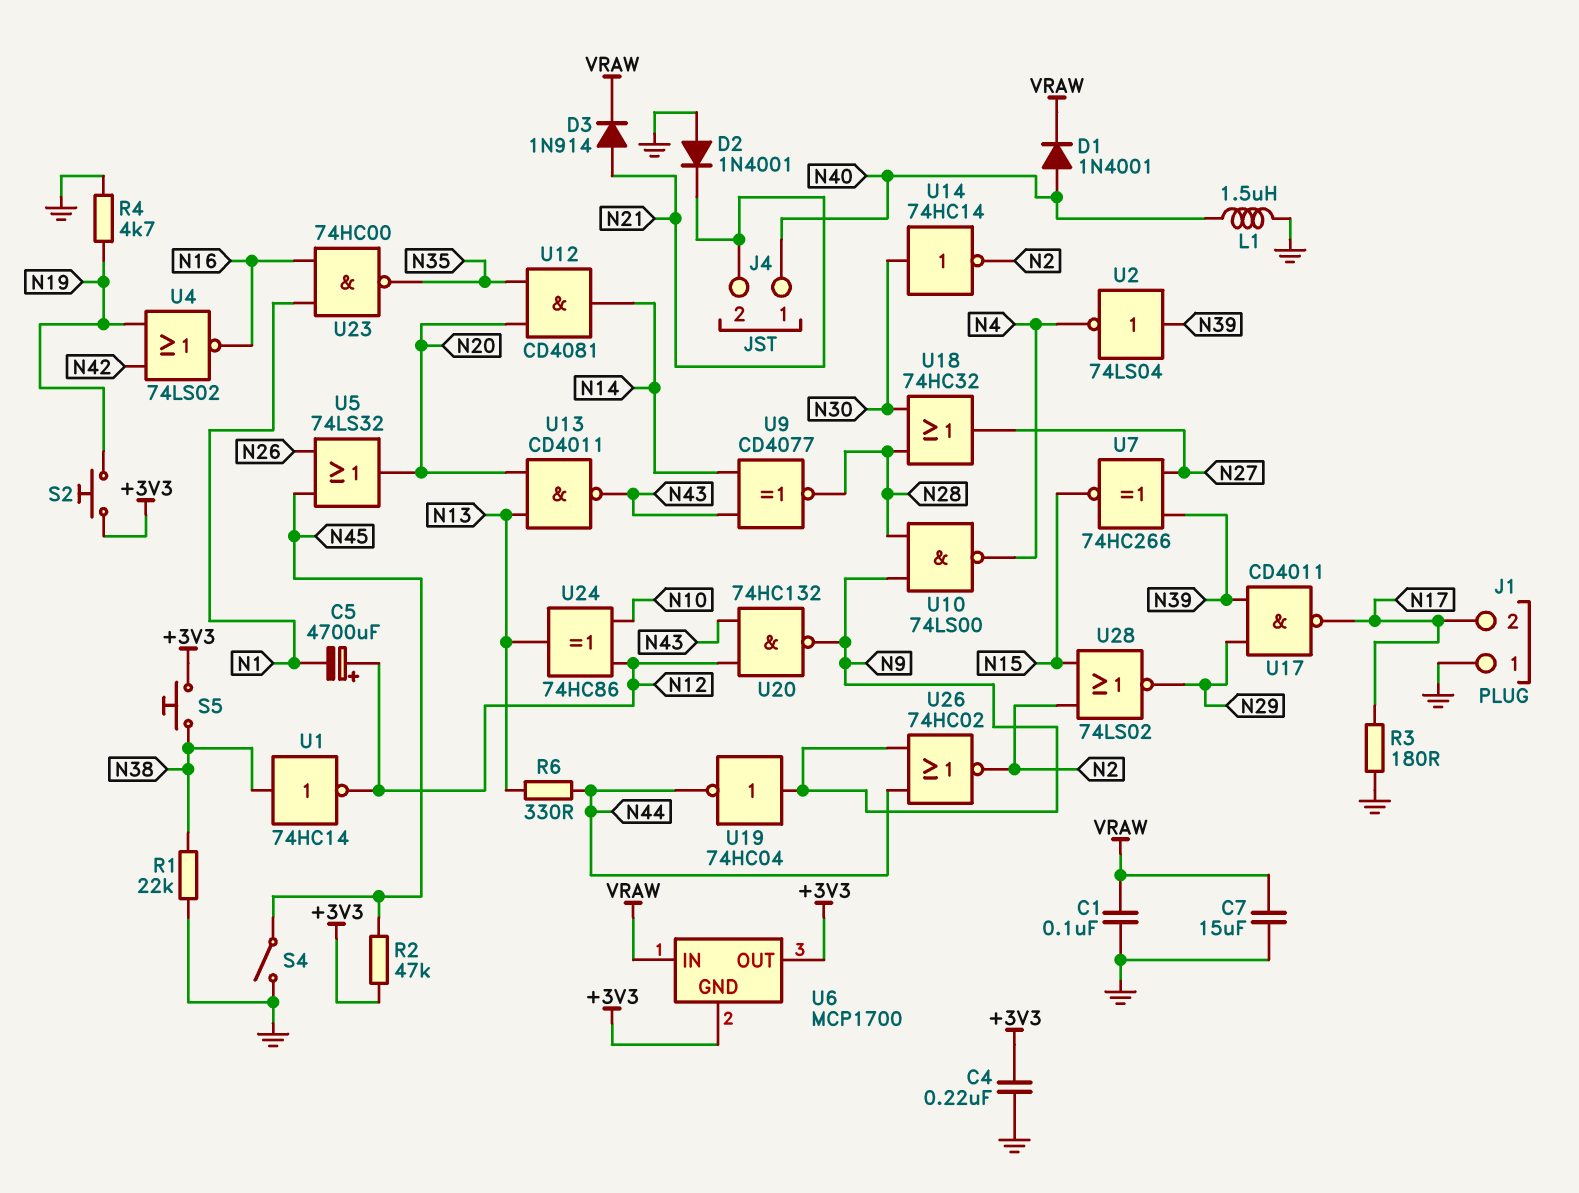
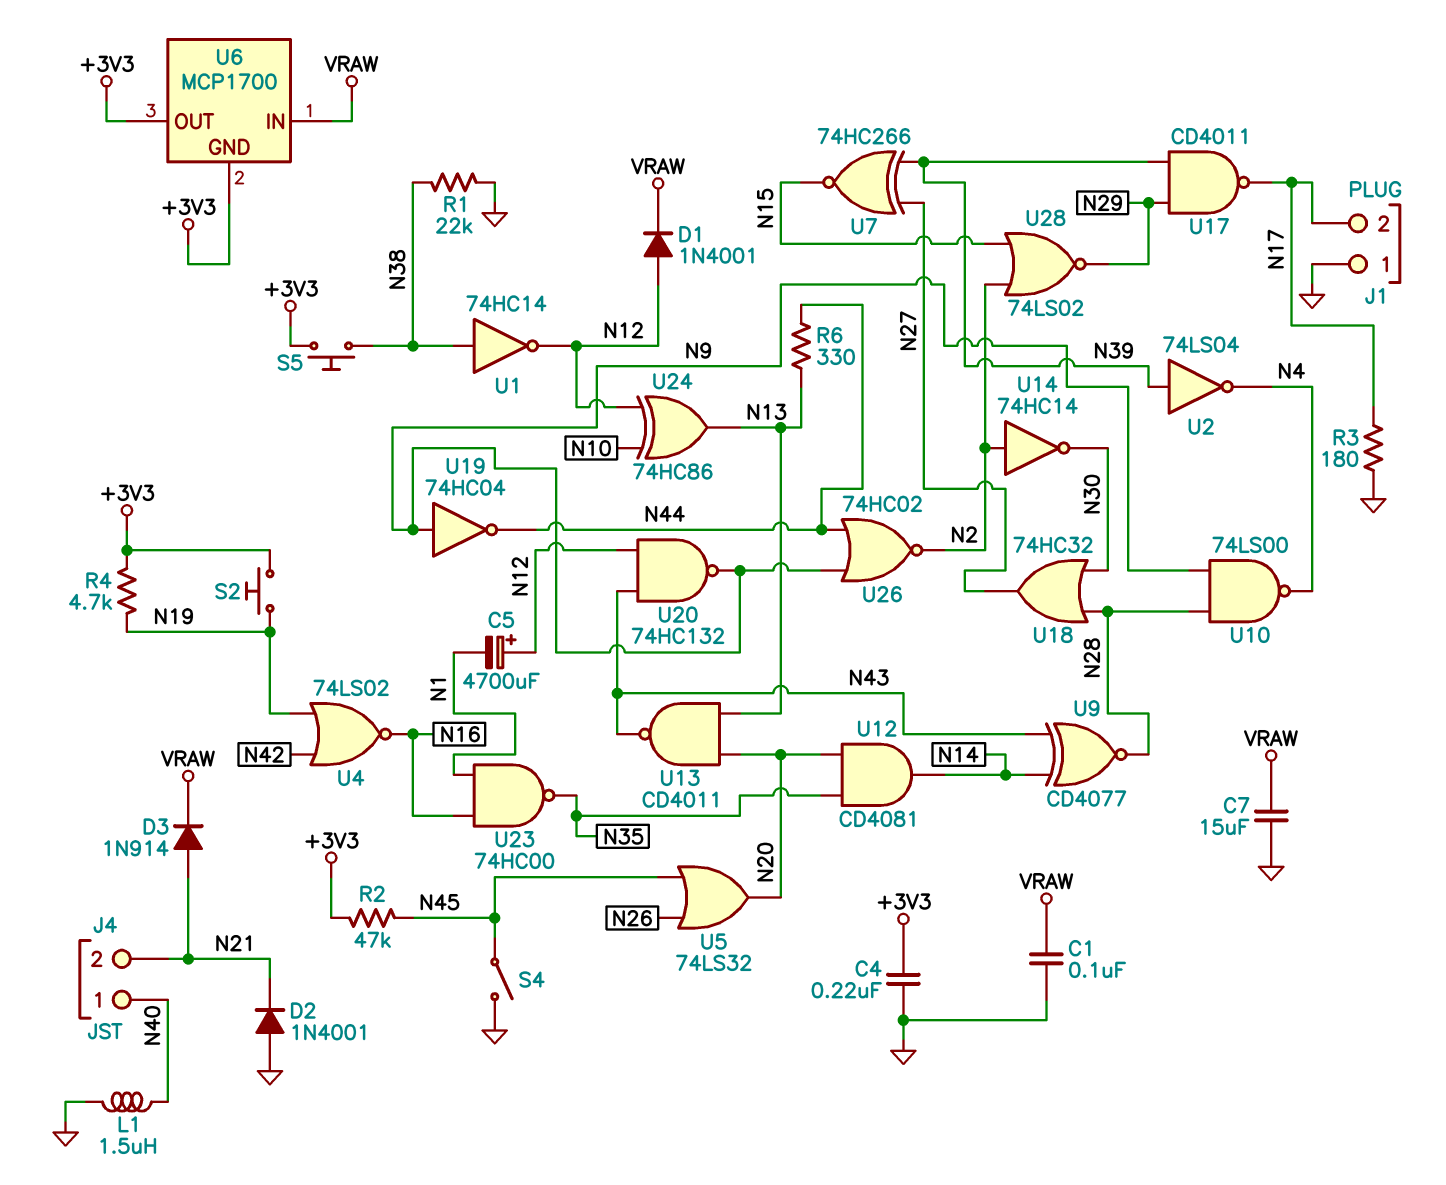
D1: diode 1N4001 (A N40, K VRAW) -> diode 1N4001 (A N12, K VRAW)
R4: 4.7k (GND, N19) -> 4.7k (+3V3, N19)
U14: NOT 74HC14 (in N30, out N2) -> NOT 74HC14 (in N2, out N30)

